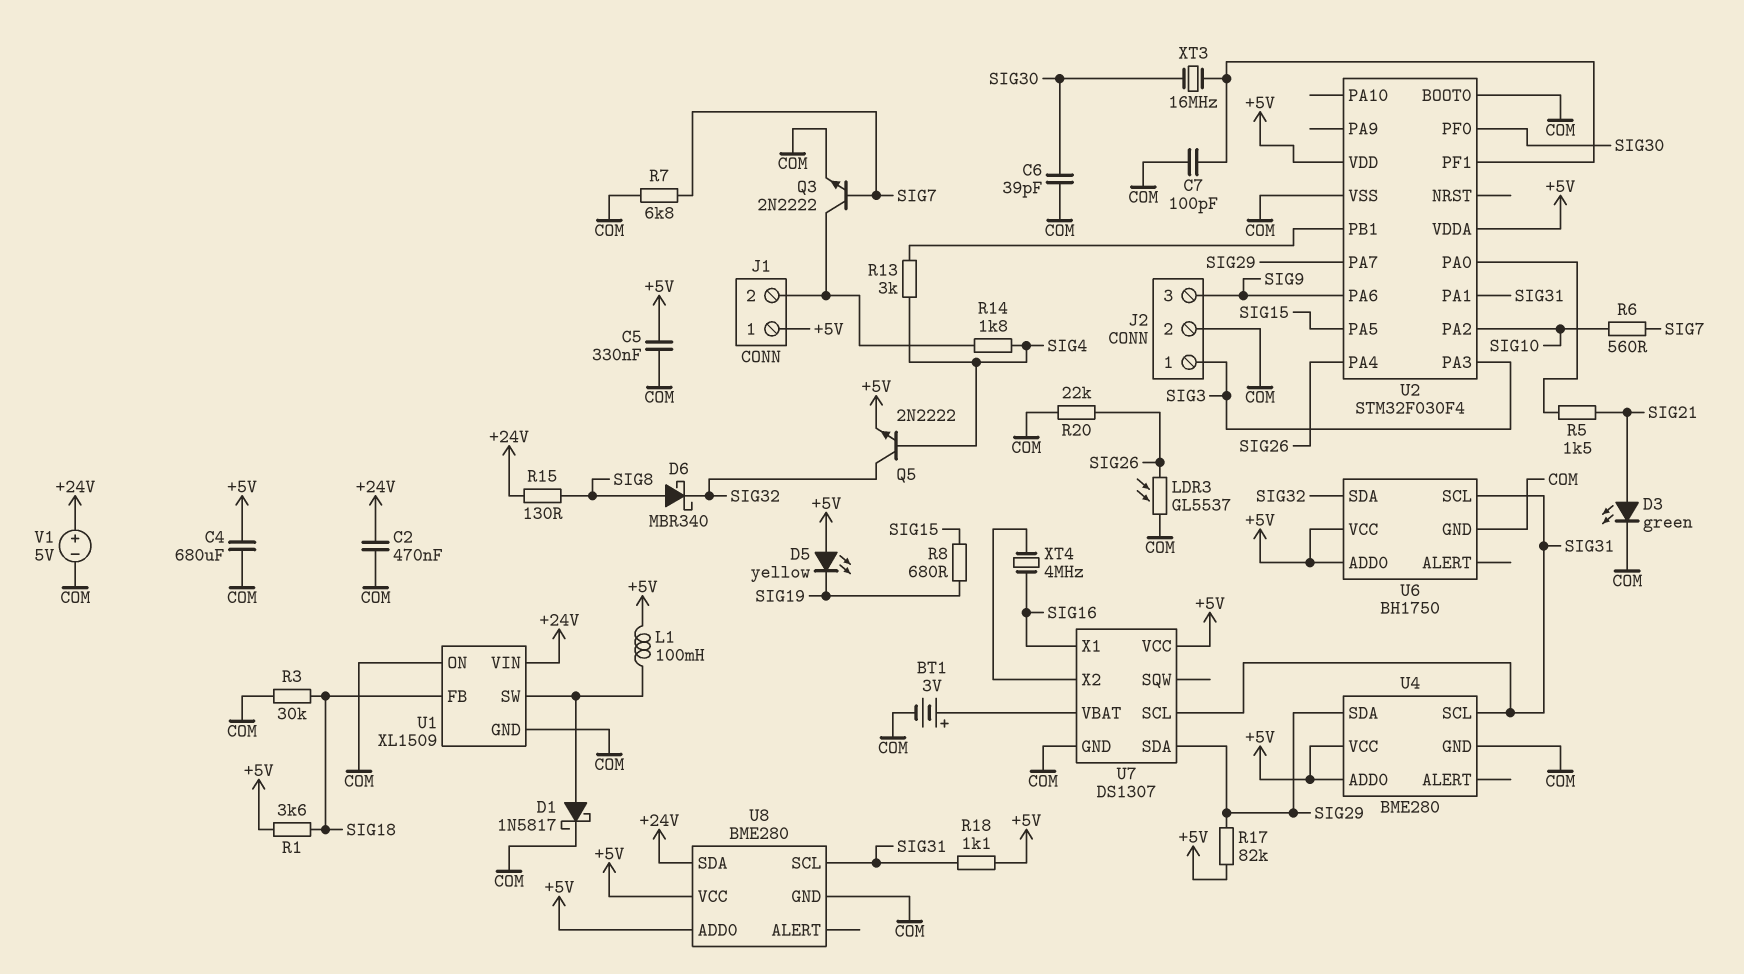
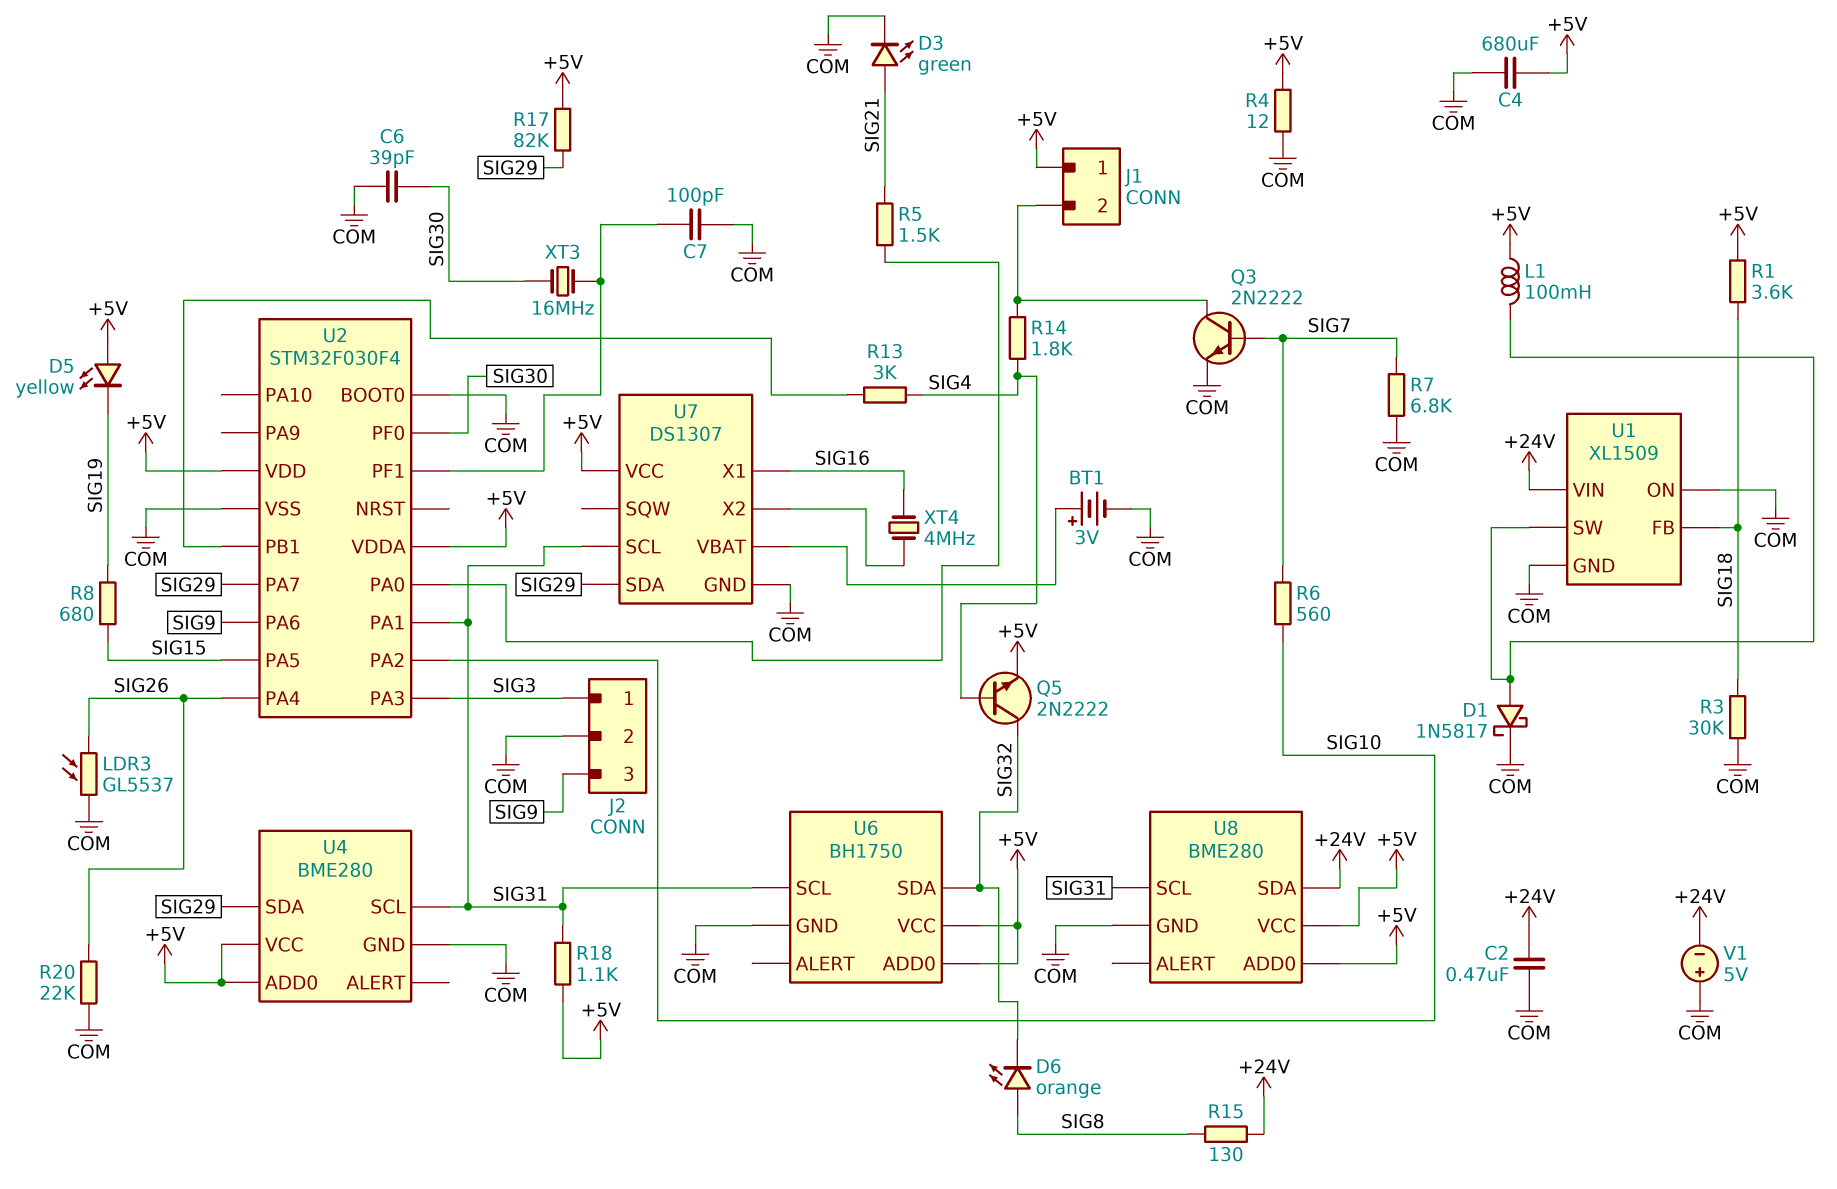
C5: 330nF (+5V, COM) -> none
D6: schottky MBR340 (A SIG8, K SIG32) -> LED orange (A SIG8, K SIG32)
R4: none -> 12 (+5V, COM)
V1: 5V (plus +24V, minus COM) -> 5V (plus COM, minus +24V)

